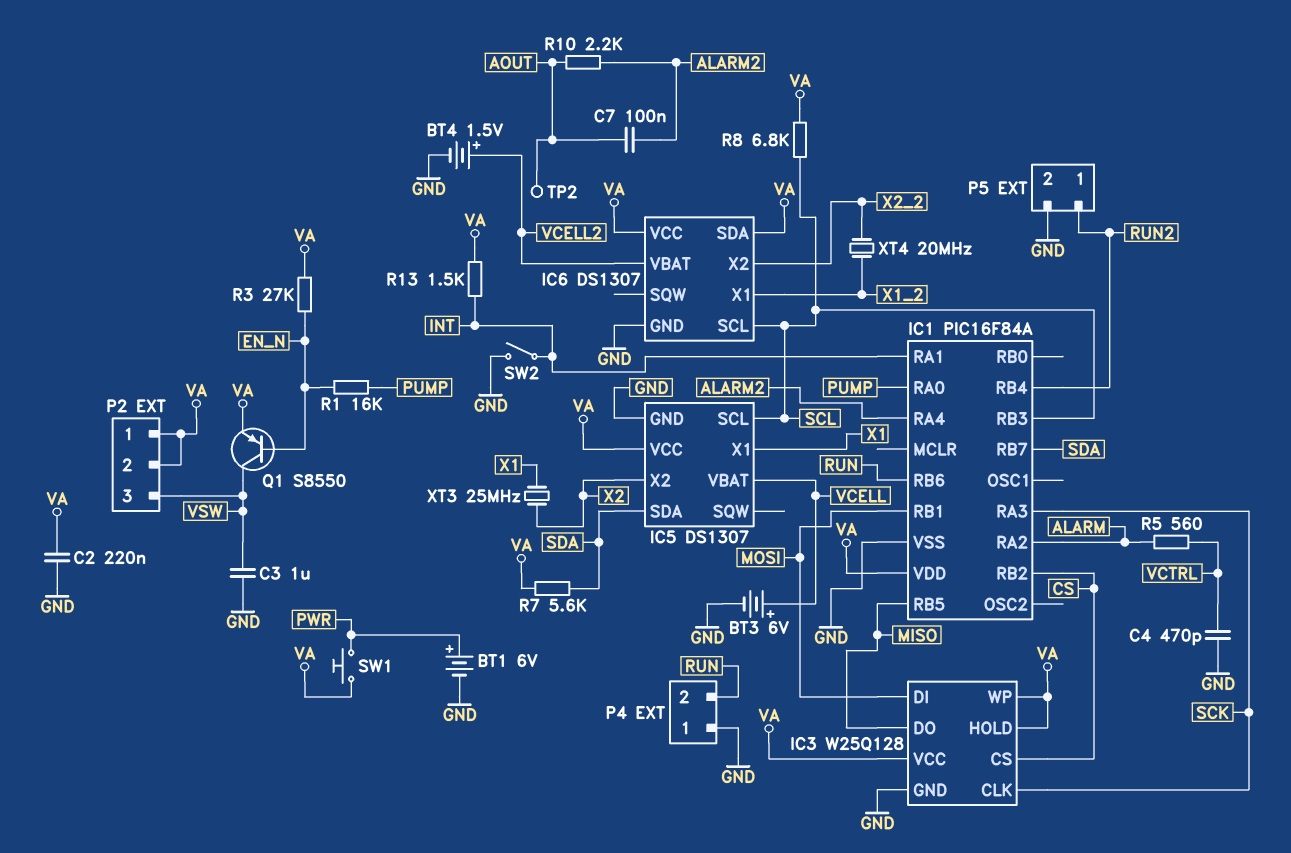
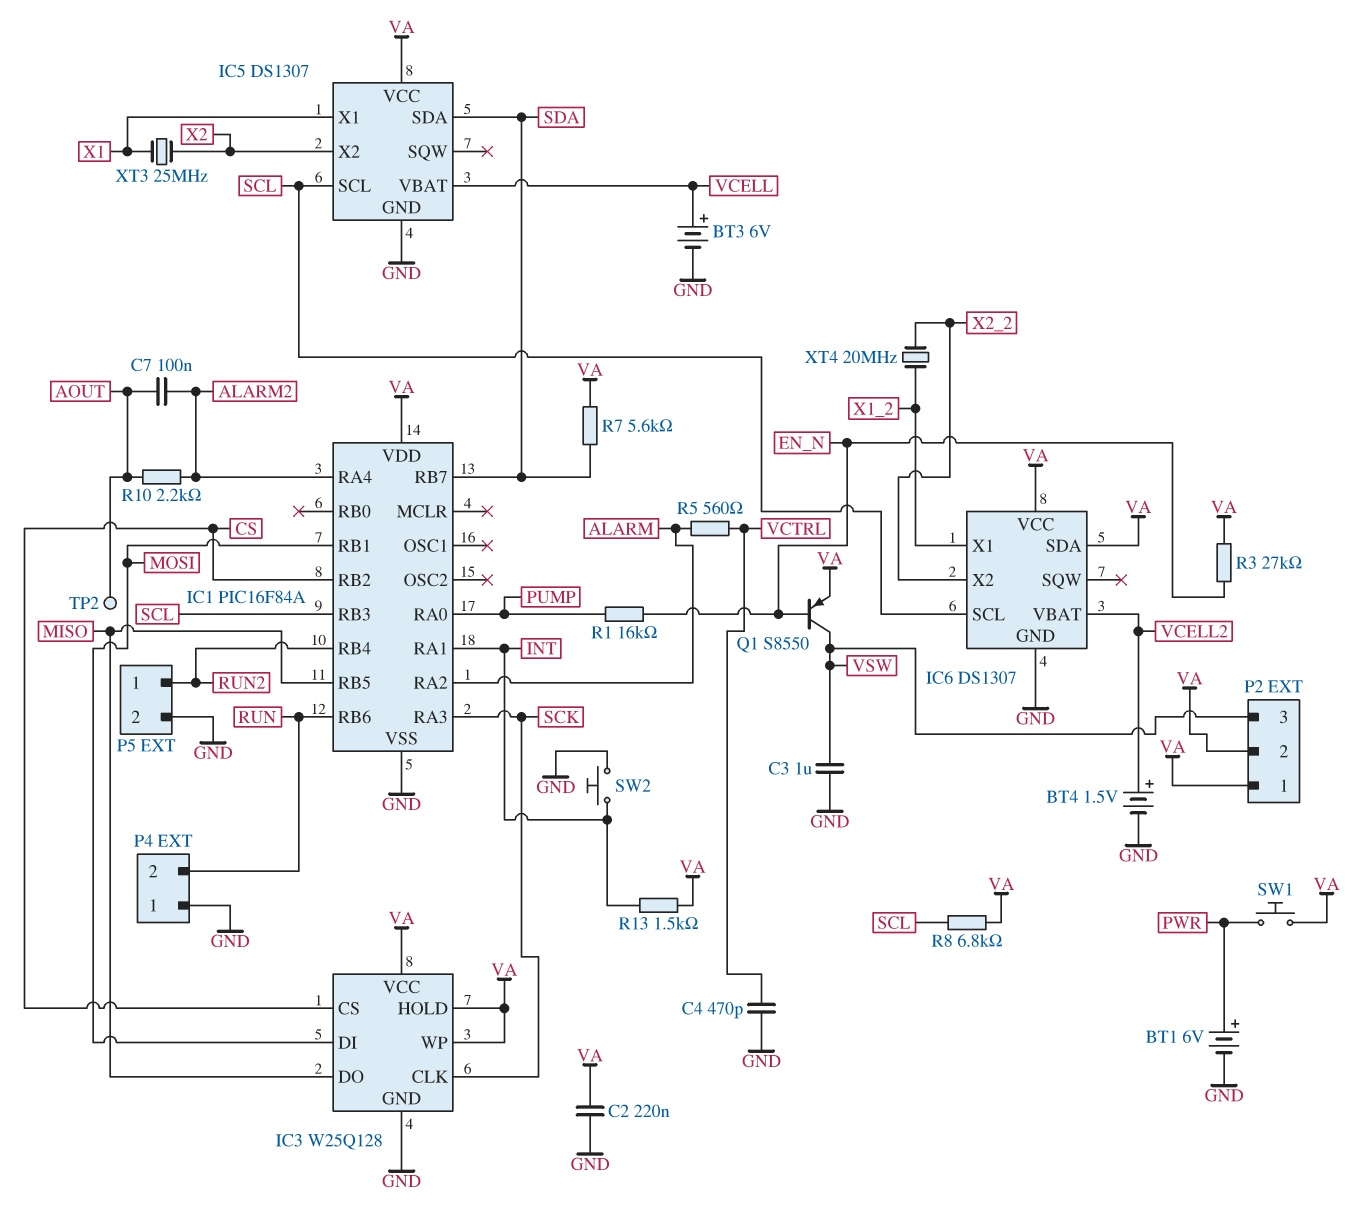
SW2: switch (GND, INT) -> button (GND, INT)

